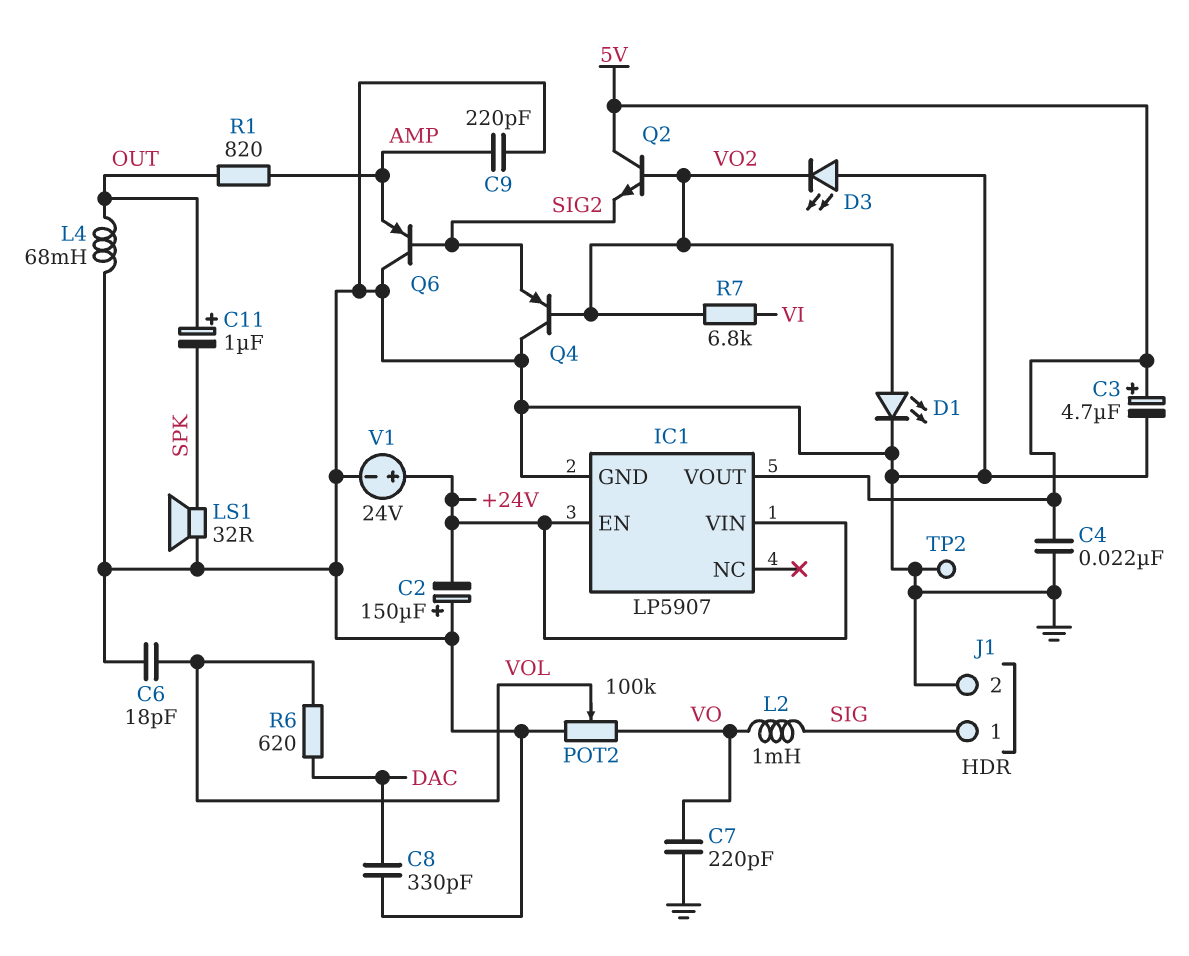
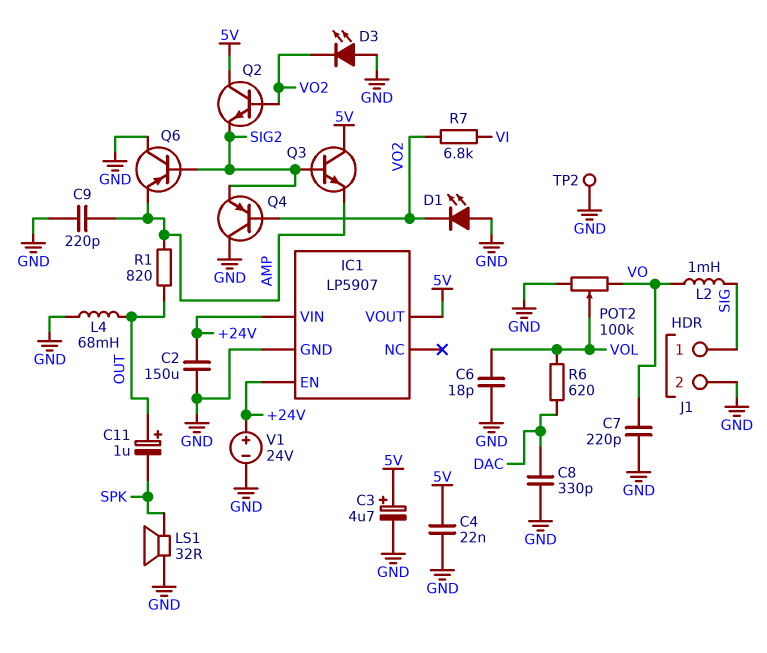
C2: 150uF (plus GND, minus +24V) -> 150uF (+24V, GND)
D1: LED (A VO2, K GND) -> LED (A GND, K VO2)
Q3: none -> NPN (B SIG2, C 5V, E AMP)

